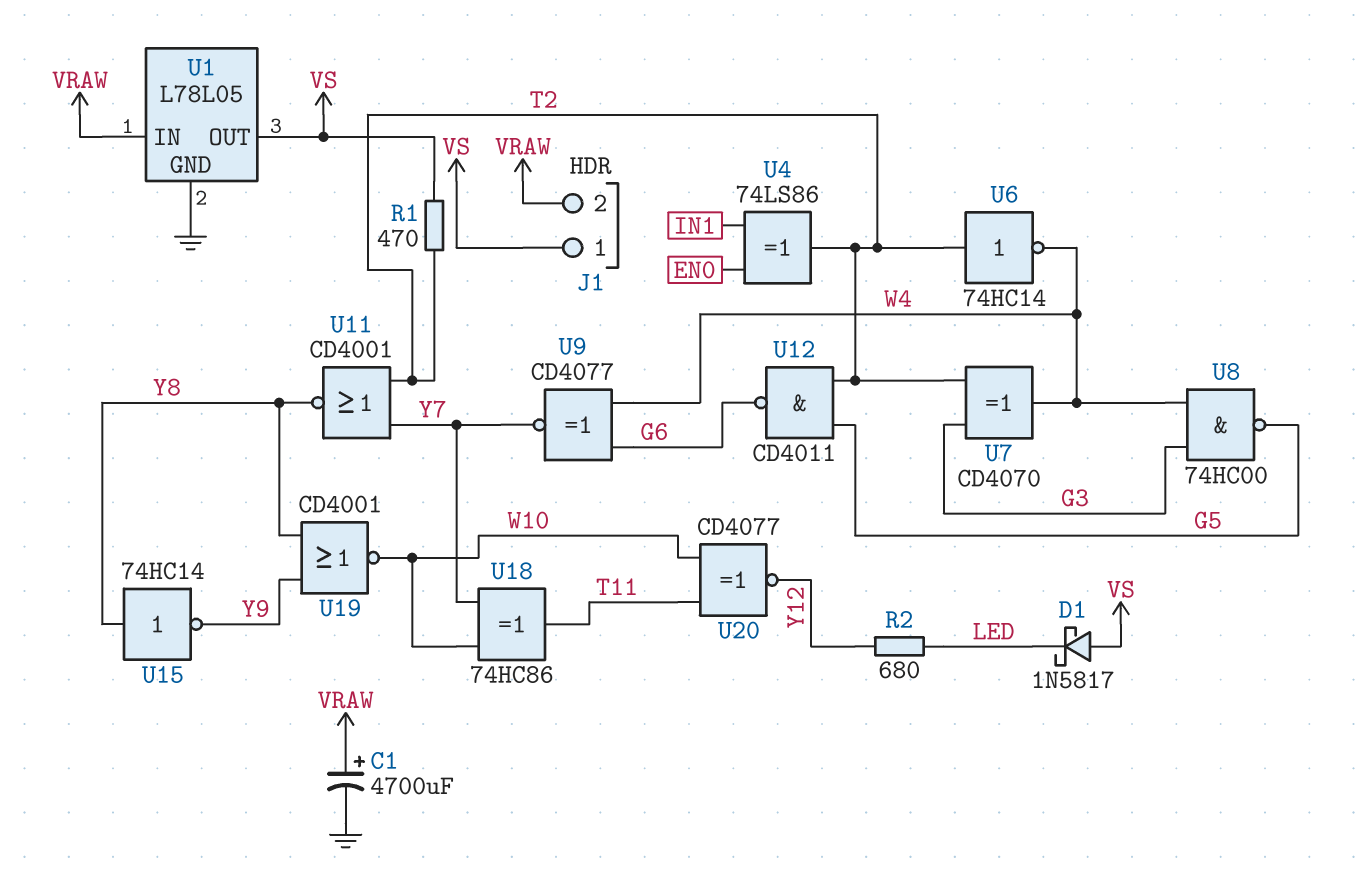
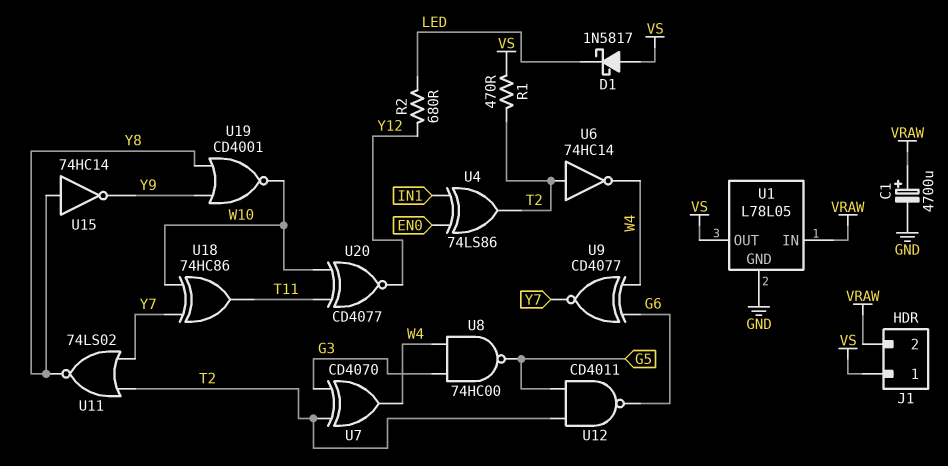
U11: NOR CD4001 (in T2, in Y7, out Y8) -> NOR 74LS02 (in T2, in Y7, out Y8)

